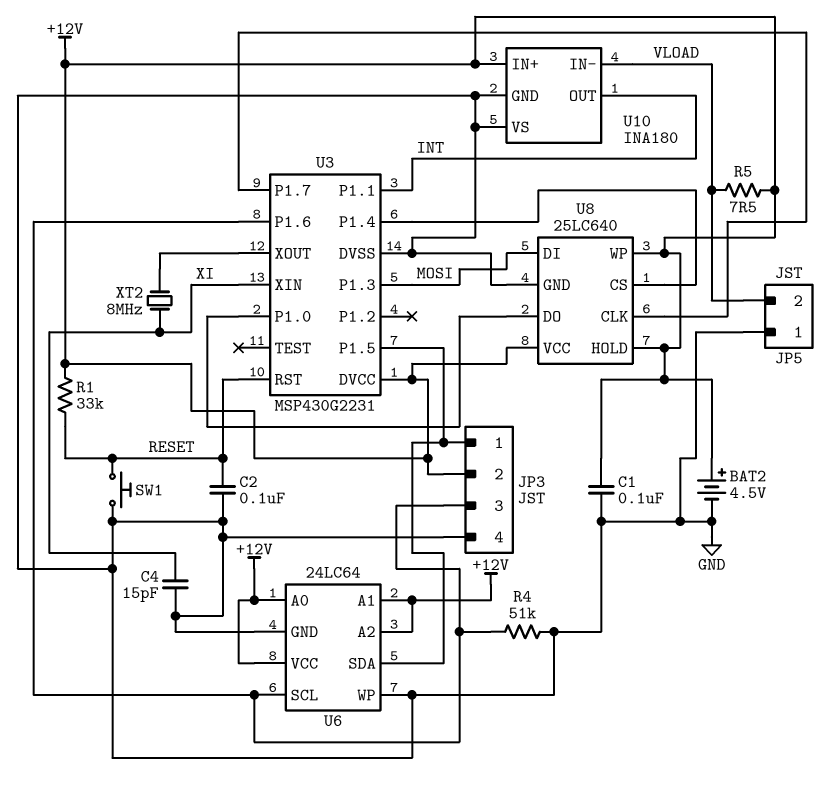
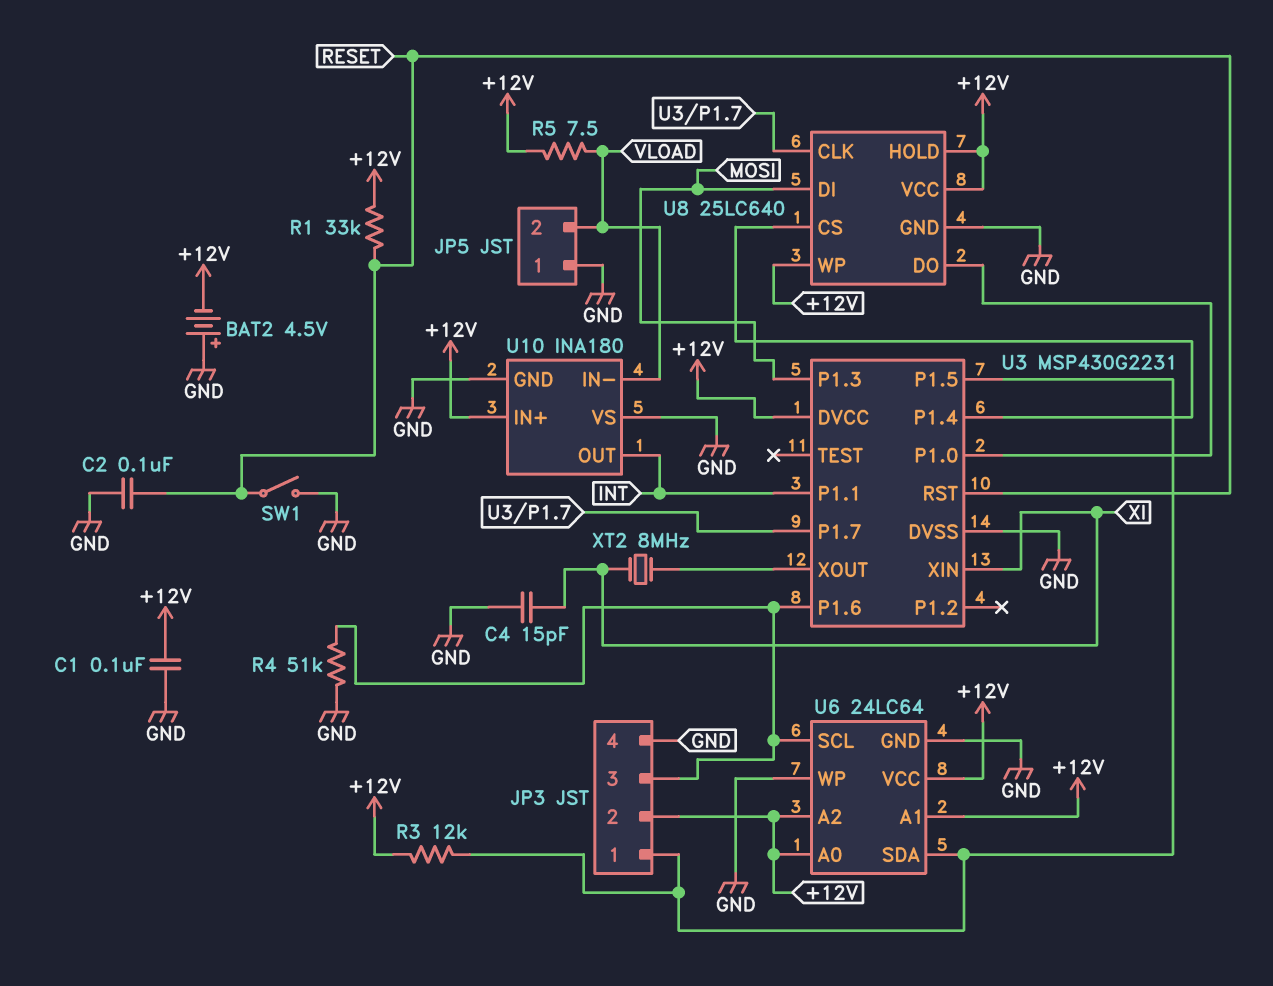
BAT2: 4.5V (plus +12V, minus GND) -> 4.5V (plus GND, minus +12V)
R3: none -> 12k (+12V, JP3/1)
SW1: button (GND, RESET) -> switch (GND, RESET)

